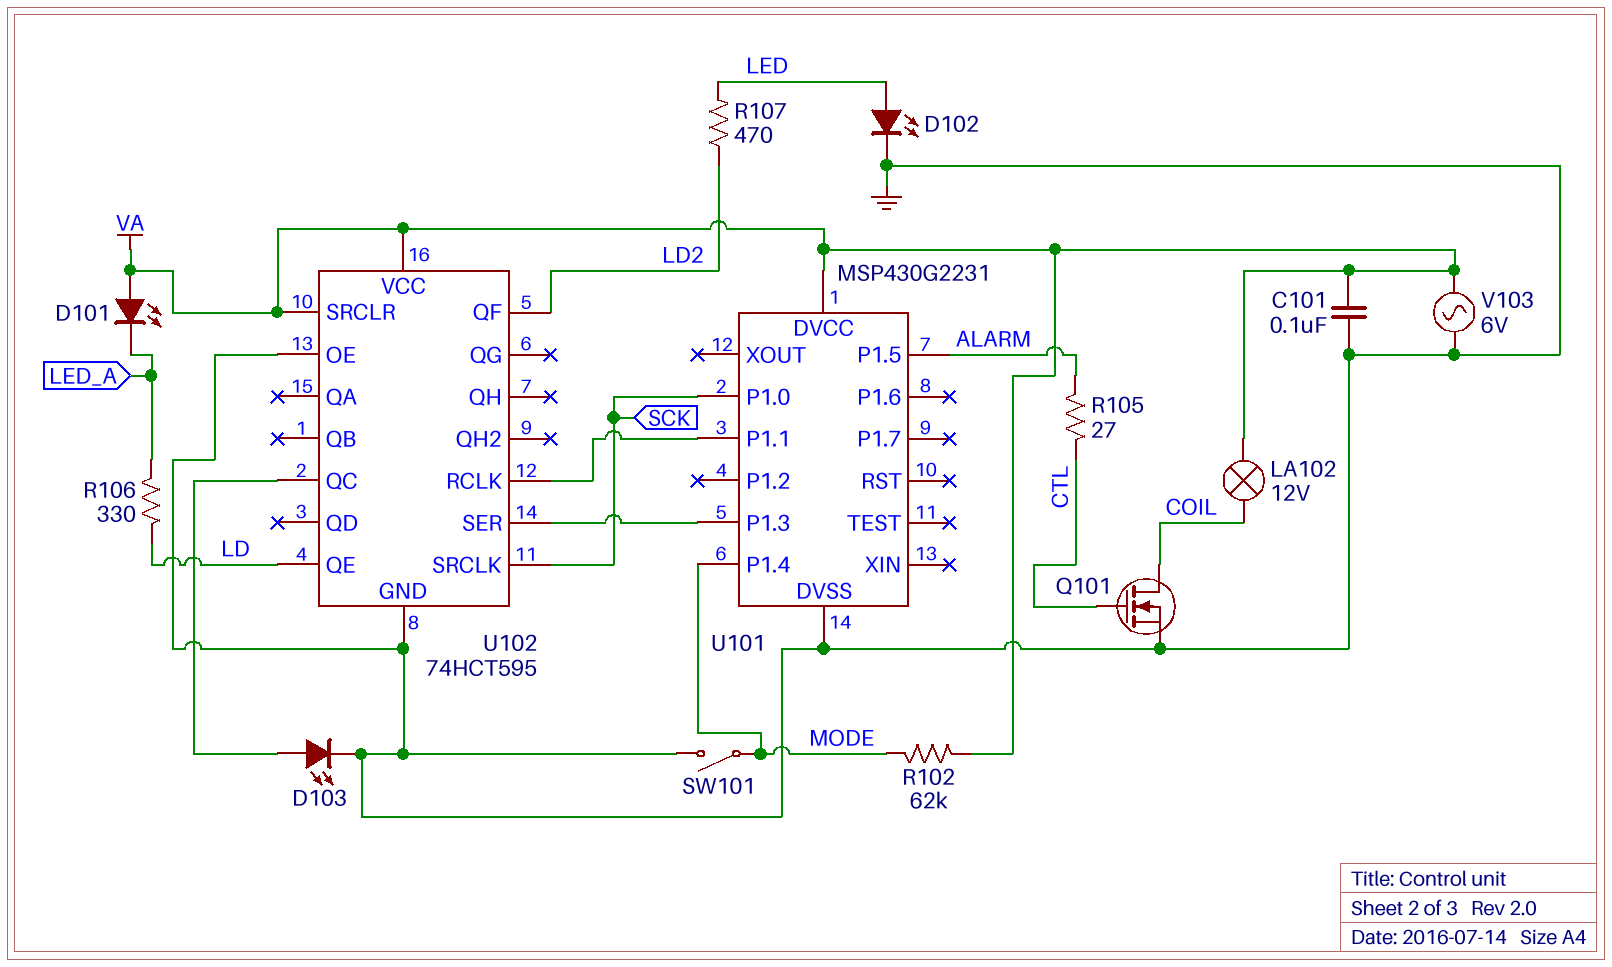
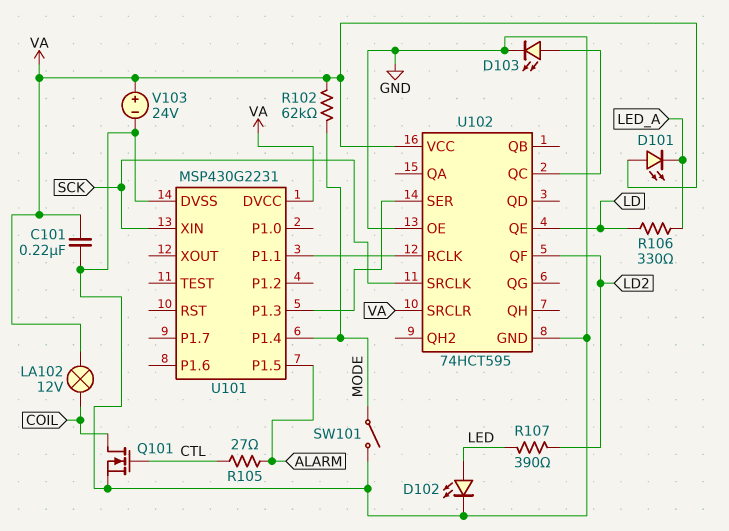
C101: 100nF (GND, VA) -> 220nF (GND, VA)
R107: 470 (LD2, LED) -> 390 (LD2, LED)
U101 pin P1.0: SCK -> none
U101 pin XIN: none -> SCK
V103: AC 6V (GND, VA) -> 24V (plus VA, minus GND)

